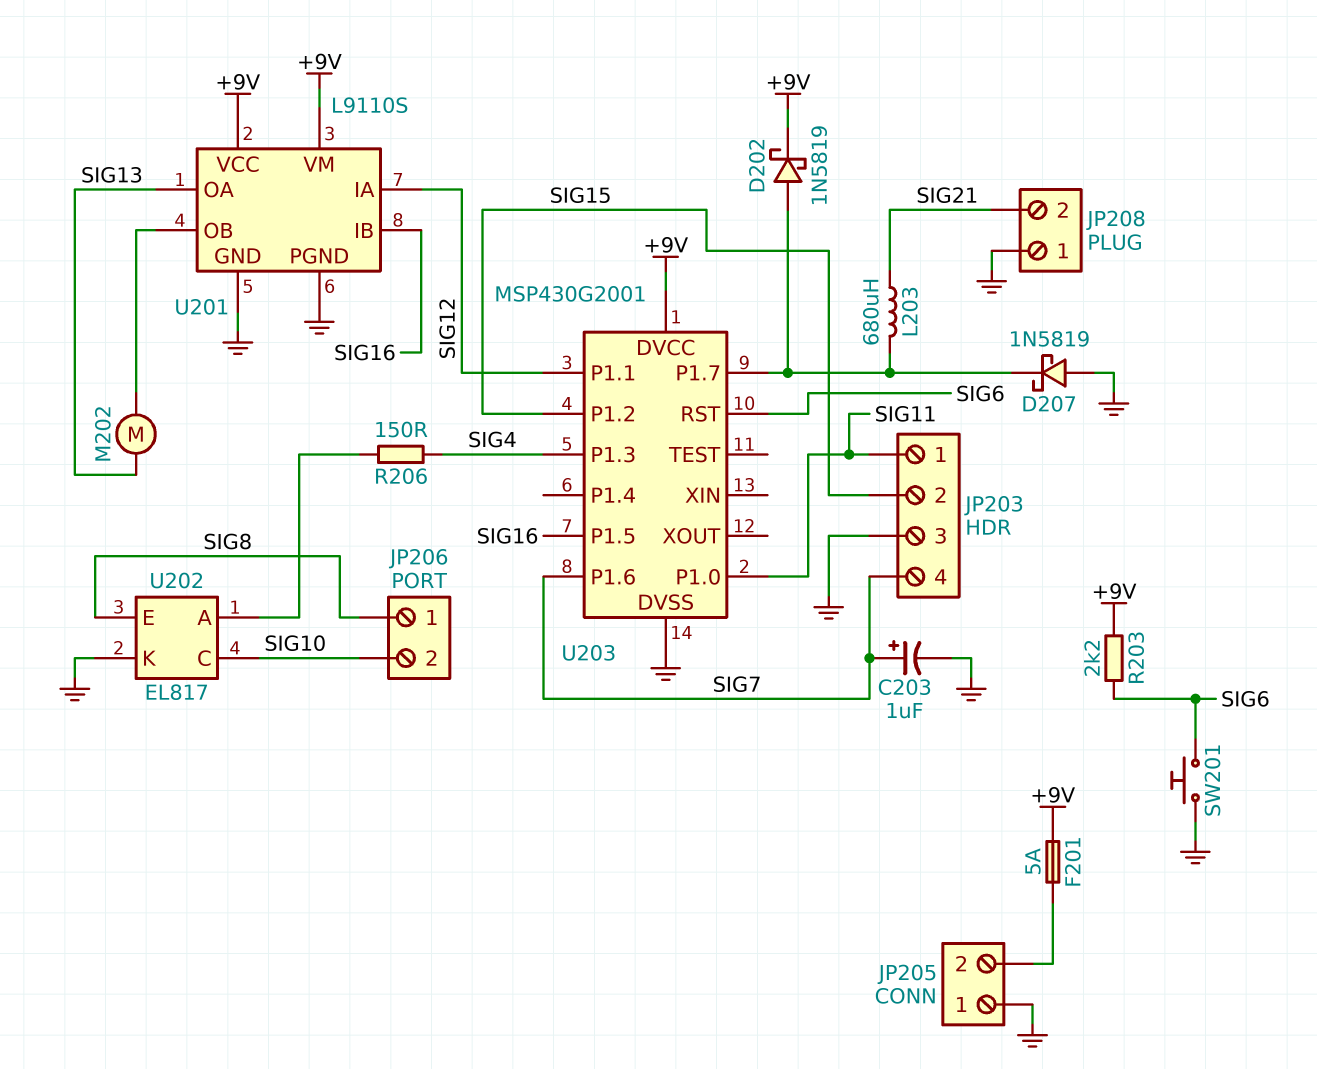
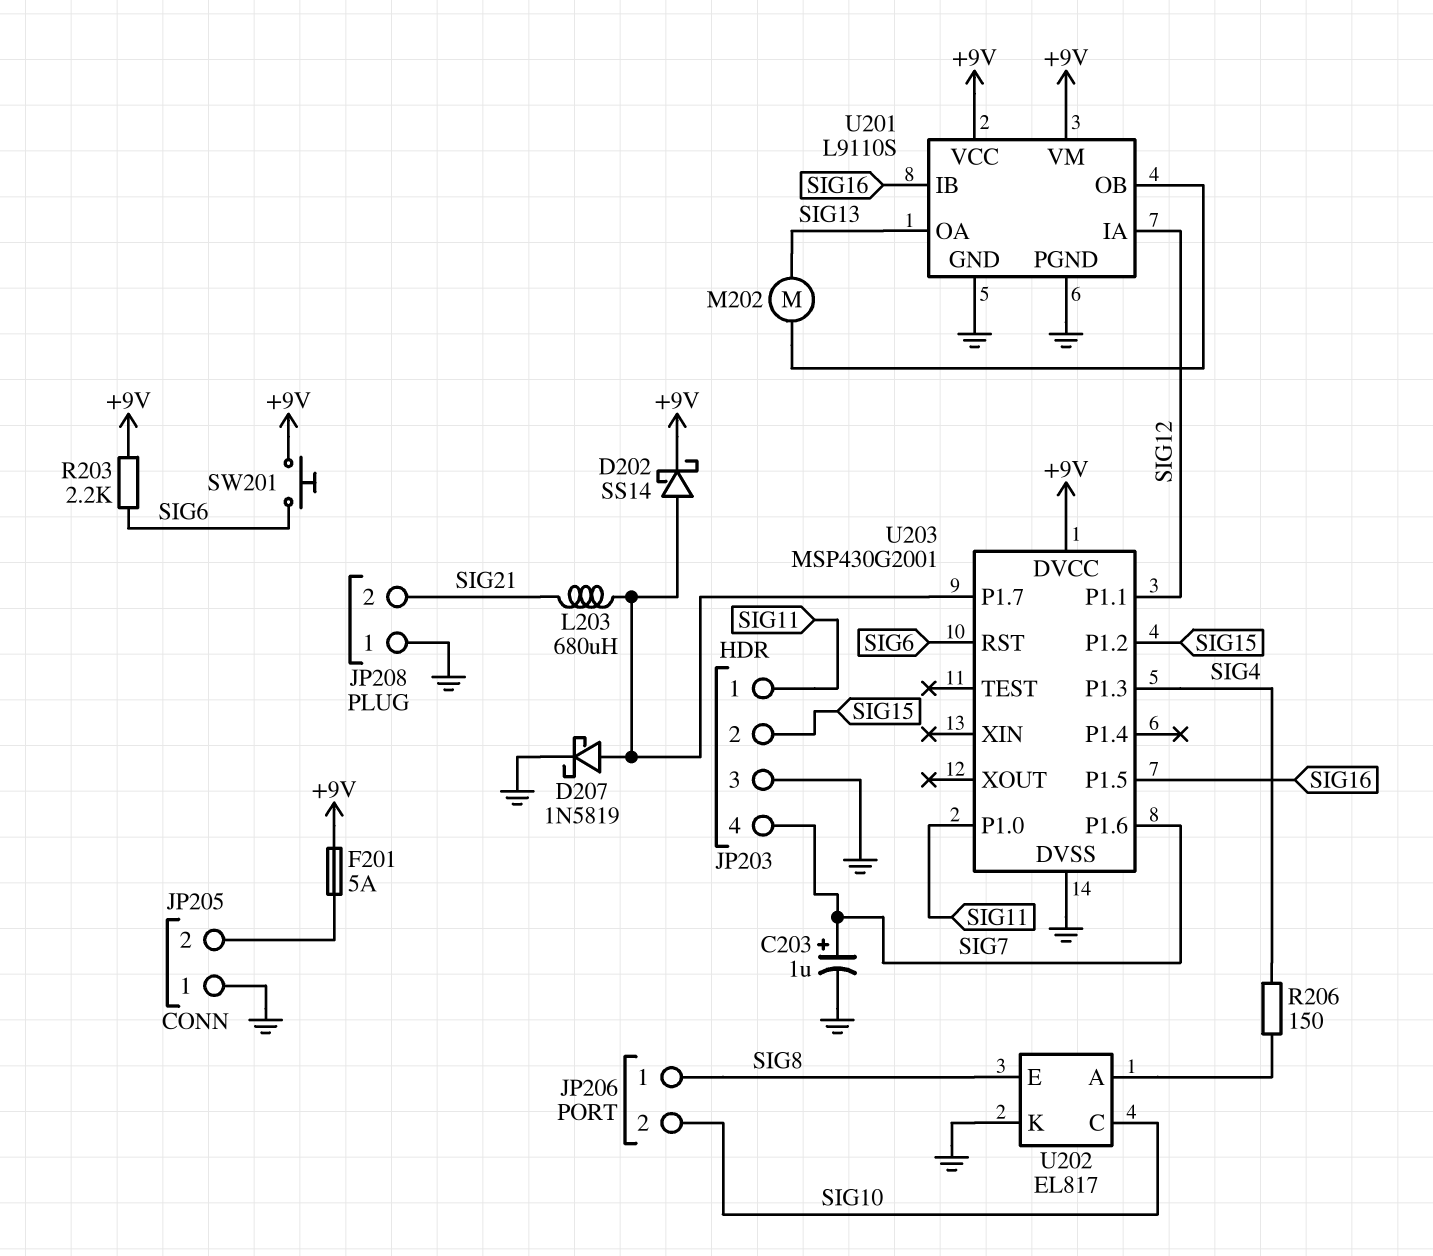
D202: schottky 1N5819 (A U203/P1.7, K +9V) -> schottky SS14 (A U203/P1.7, K +9V)
D207: schottky 1N5819 (A GND, K U203/P1.7) -> schottky 1N5819 (A U203/P1.7, K GND)
SW201: button (GND, SIG6) -> button (+9V, SIG6)

